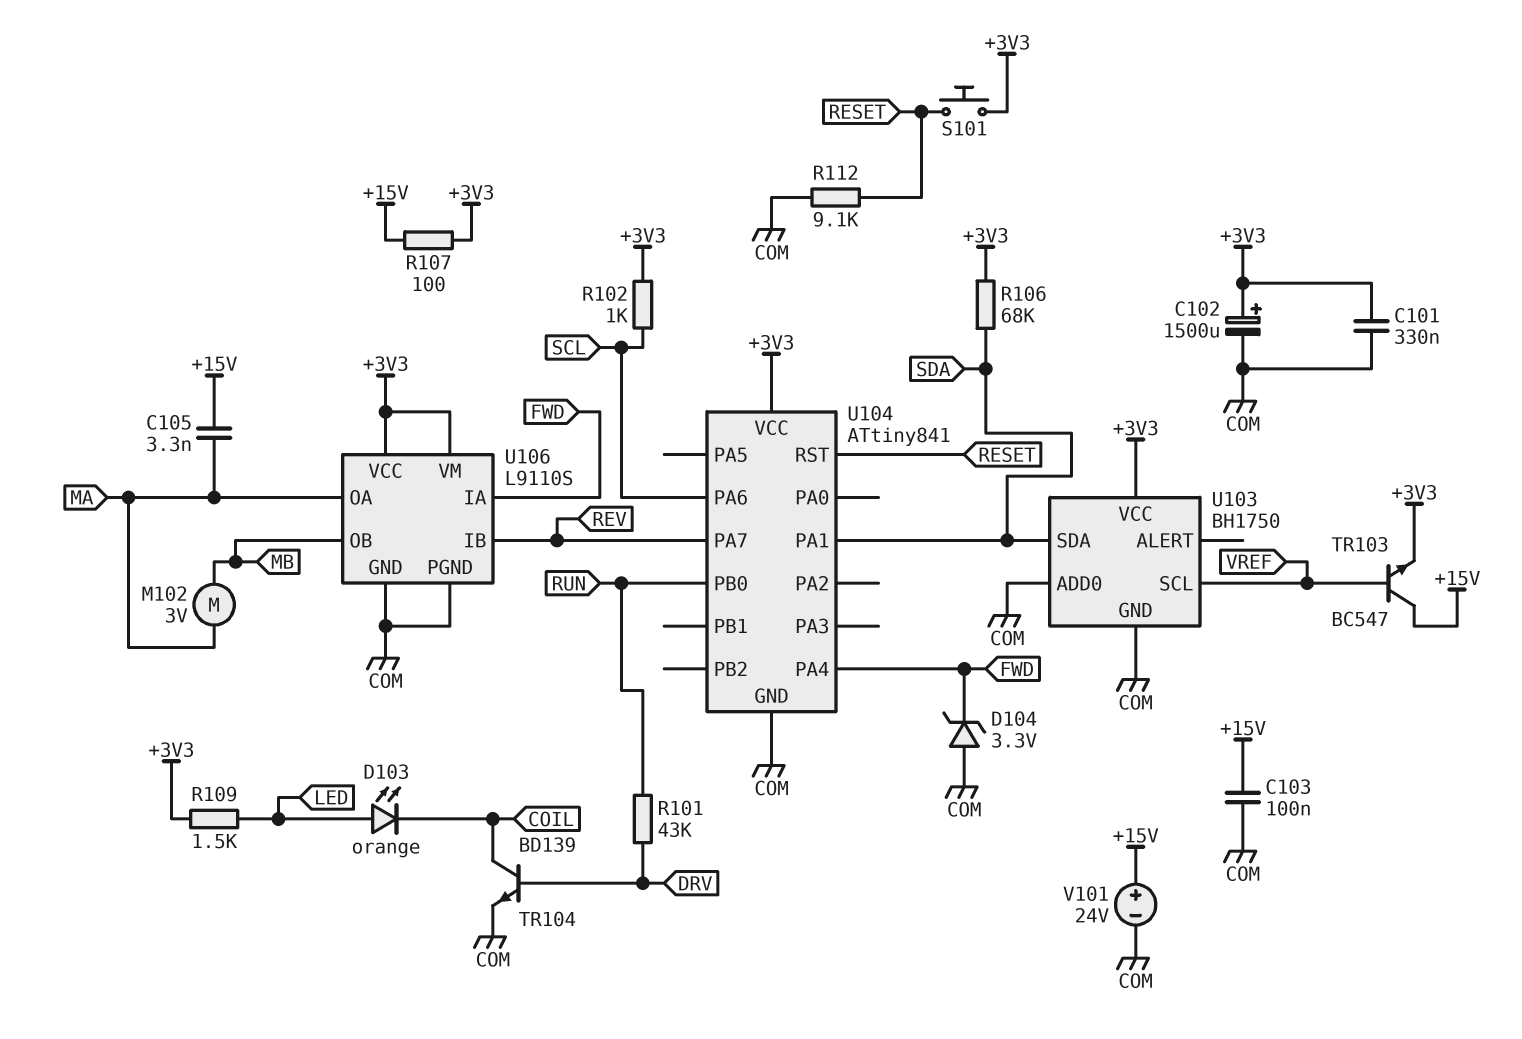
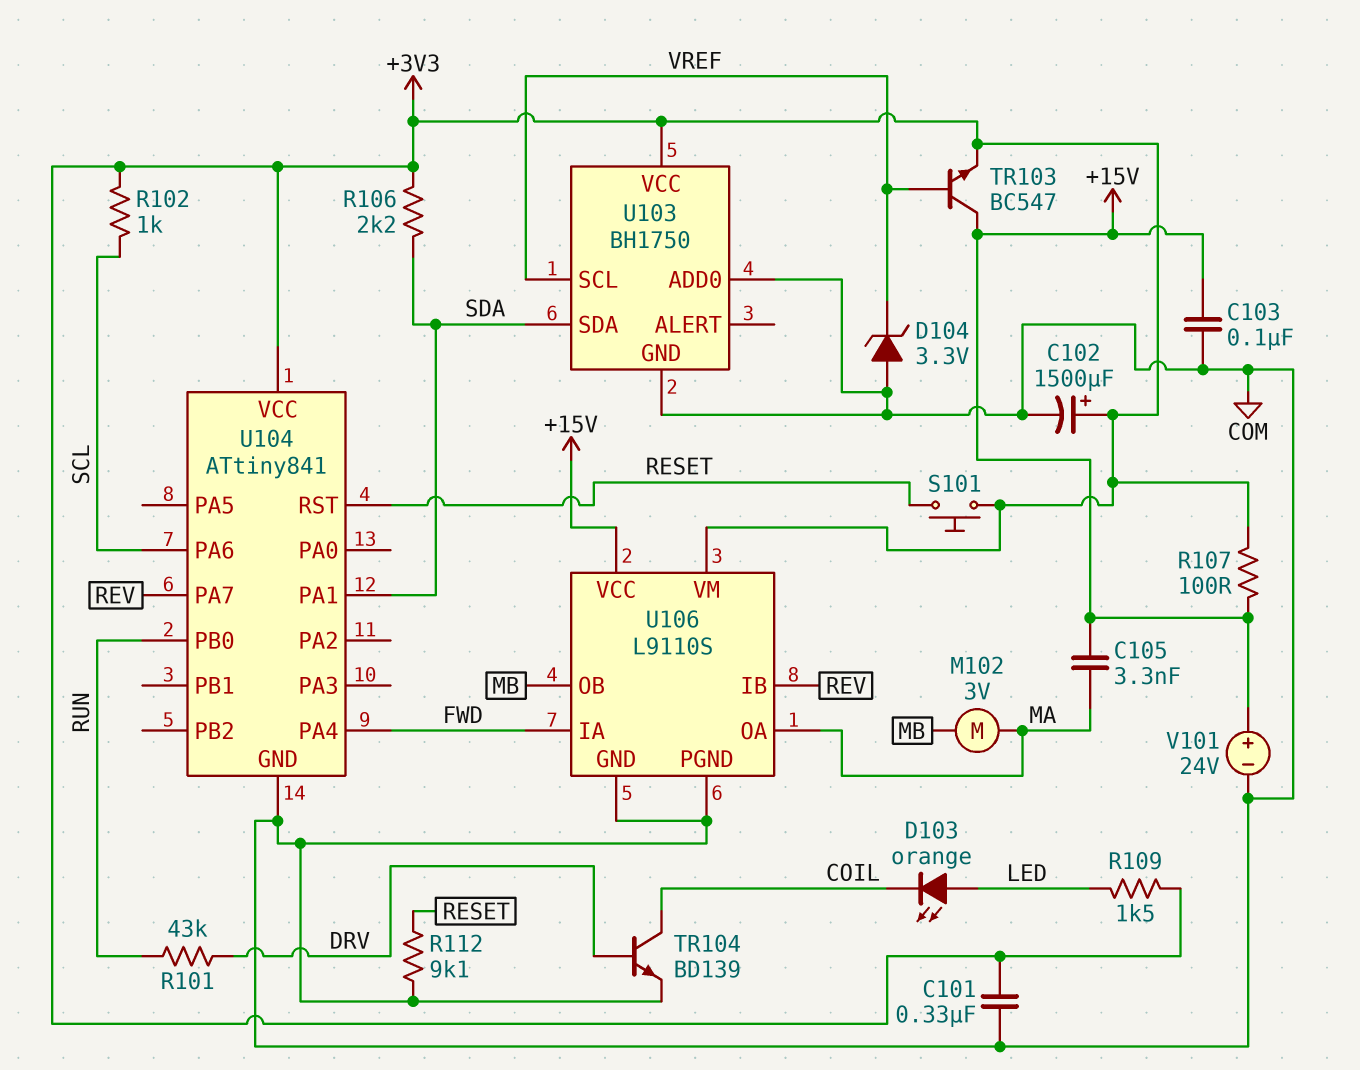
D104: zener 3.3V (A COM, K FWD) -> zener 3.3V (A COM, K VREF)
R106: 68k (+3V3, SDA) -> 2.2k (+3V3, SDA)
U106 pin VCC: +3V3 -> +15V

